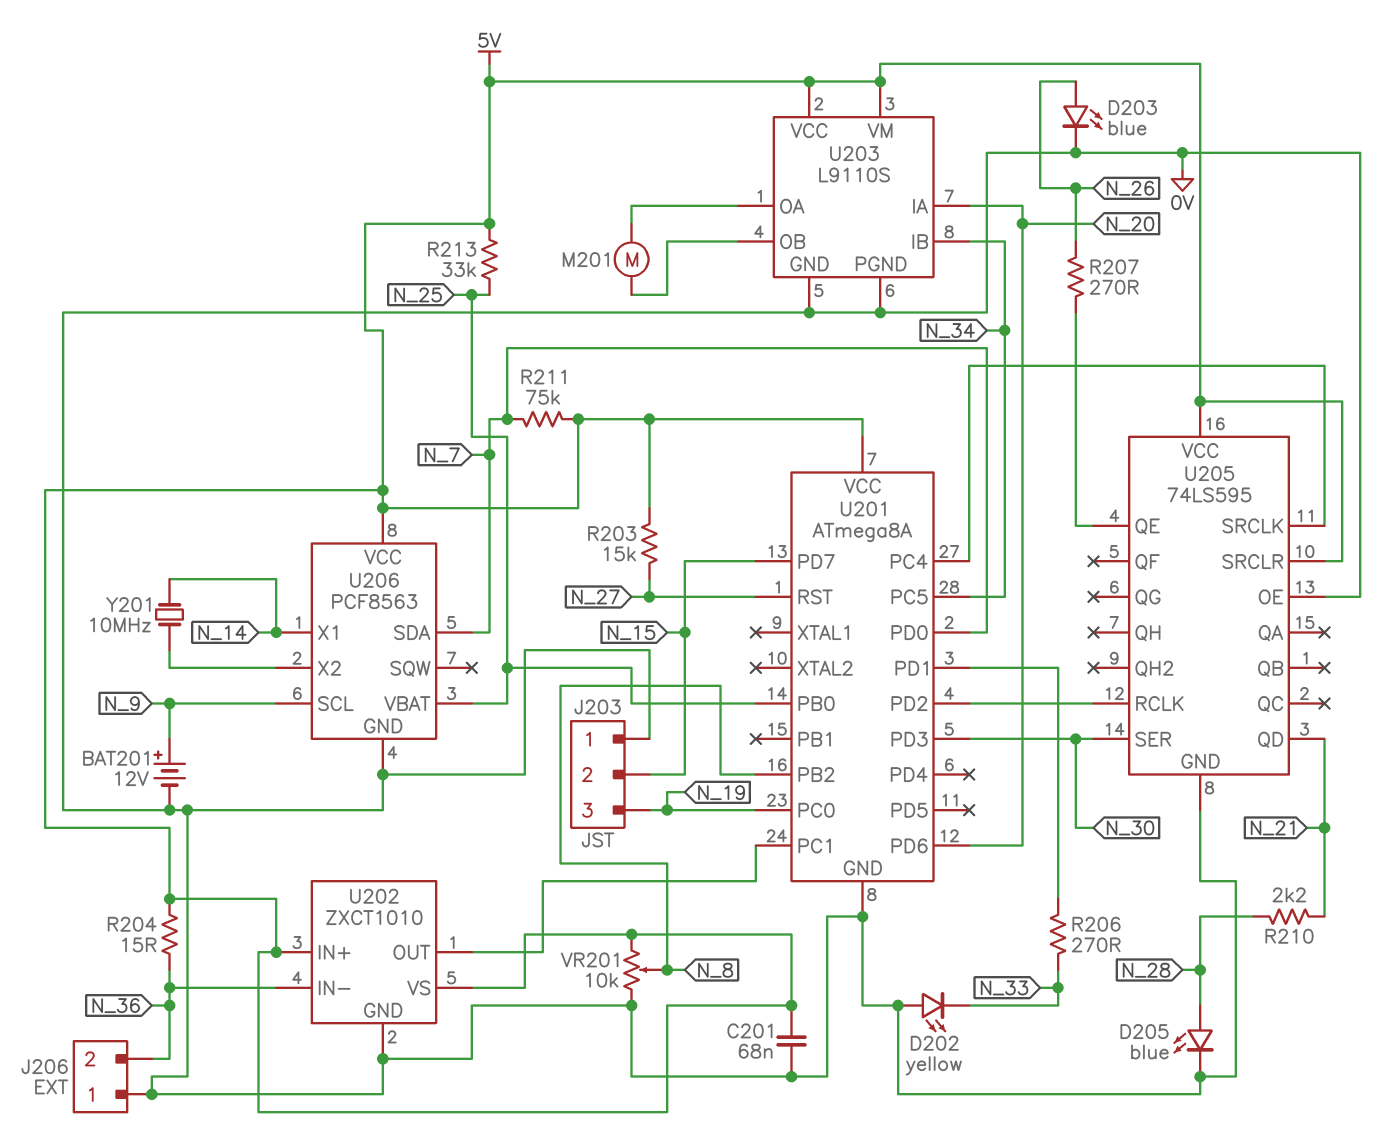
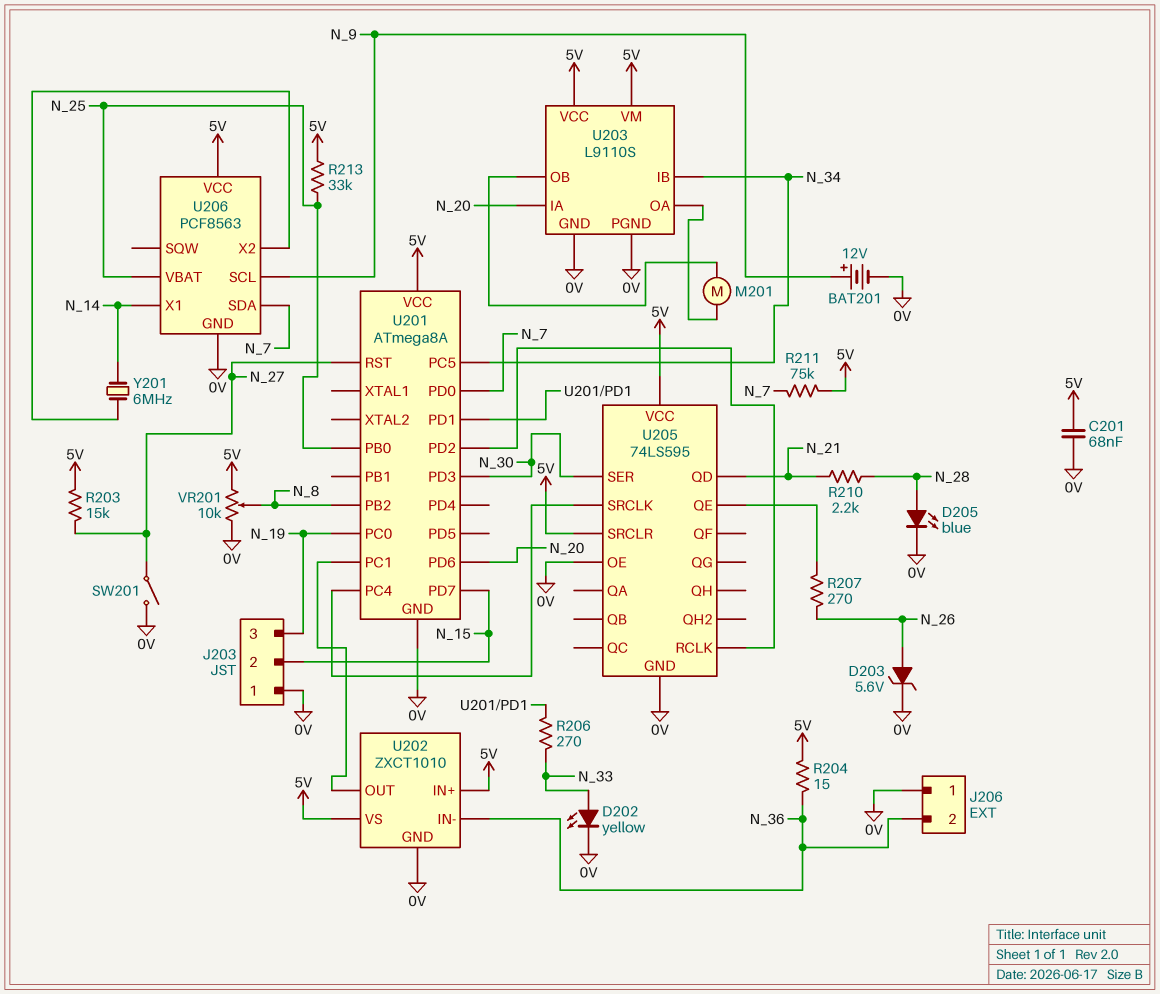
D202: LED yellow (A 0V, K N_33) -> LED yellow (A N_33, K 0V)
D203: LED blue (A N_26, K 0V) -> zener 5.6V (A N_26, K 0V)
SW201: none -> switch (0V, N_27)
Y201: 10MHz (N_14, U206/X2) -> 6MHz (N_14, U206/X2)

